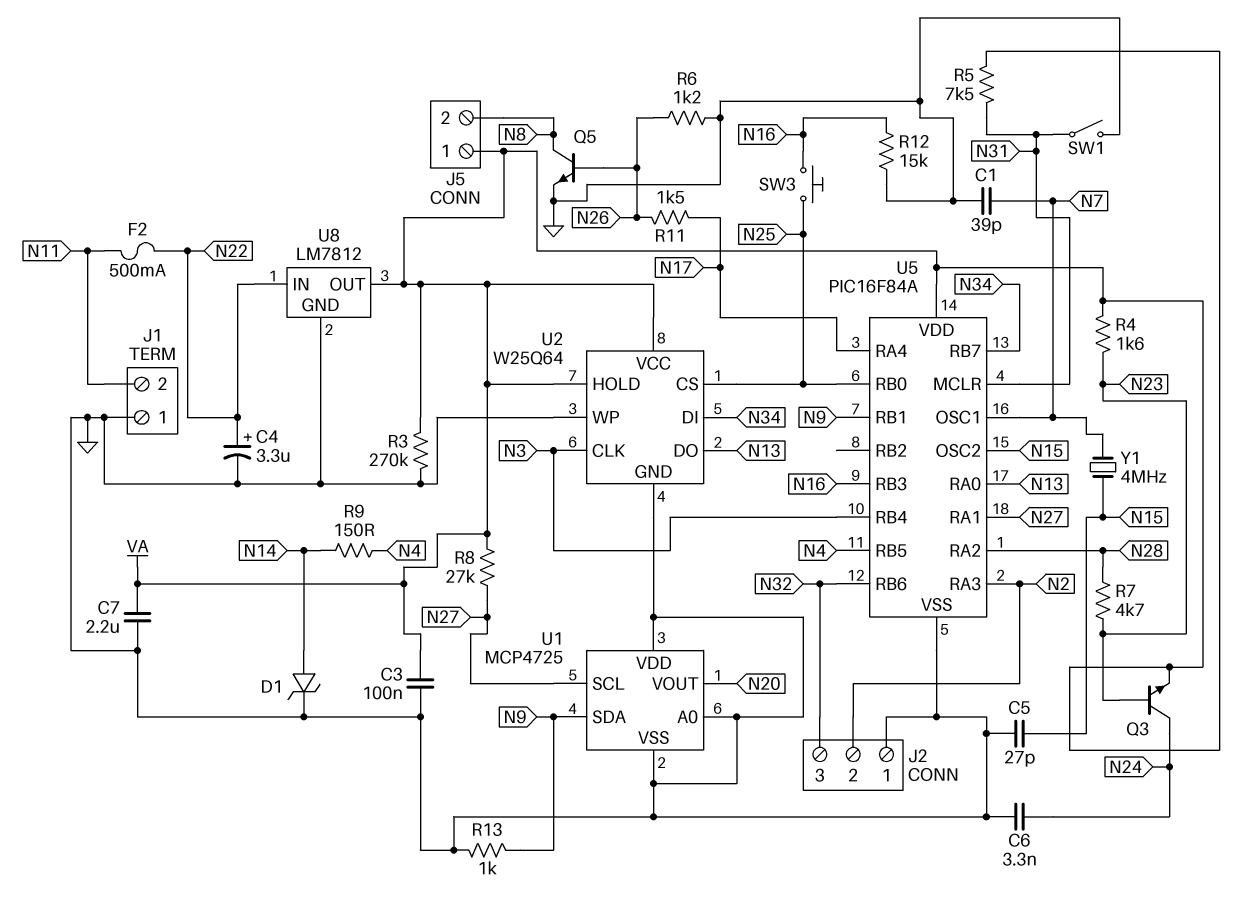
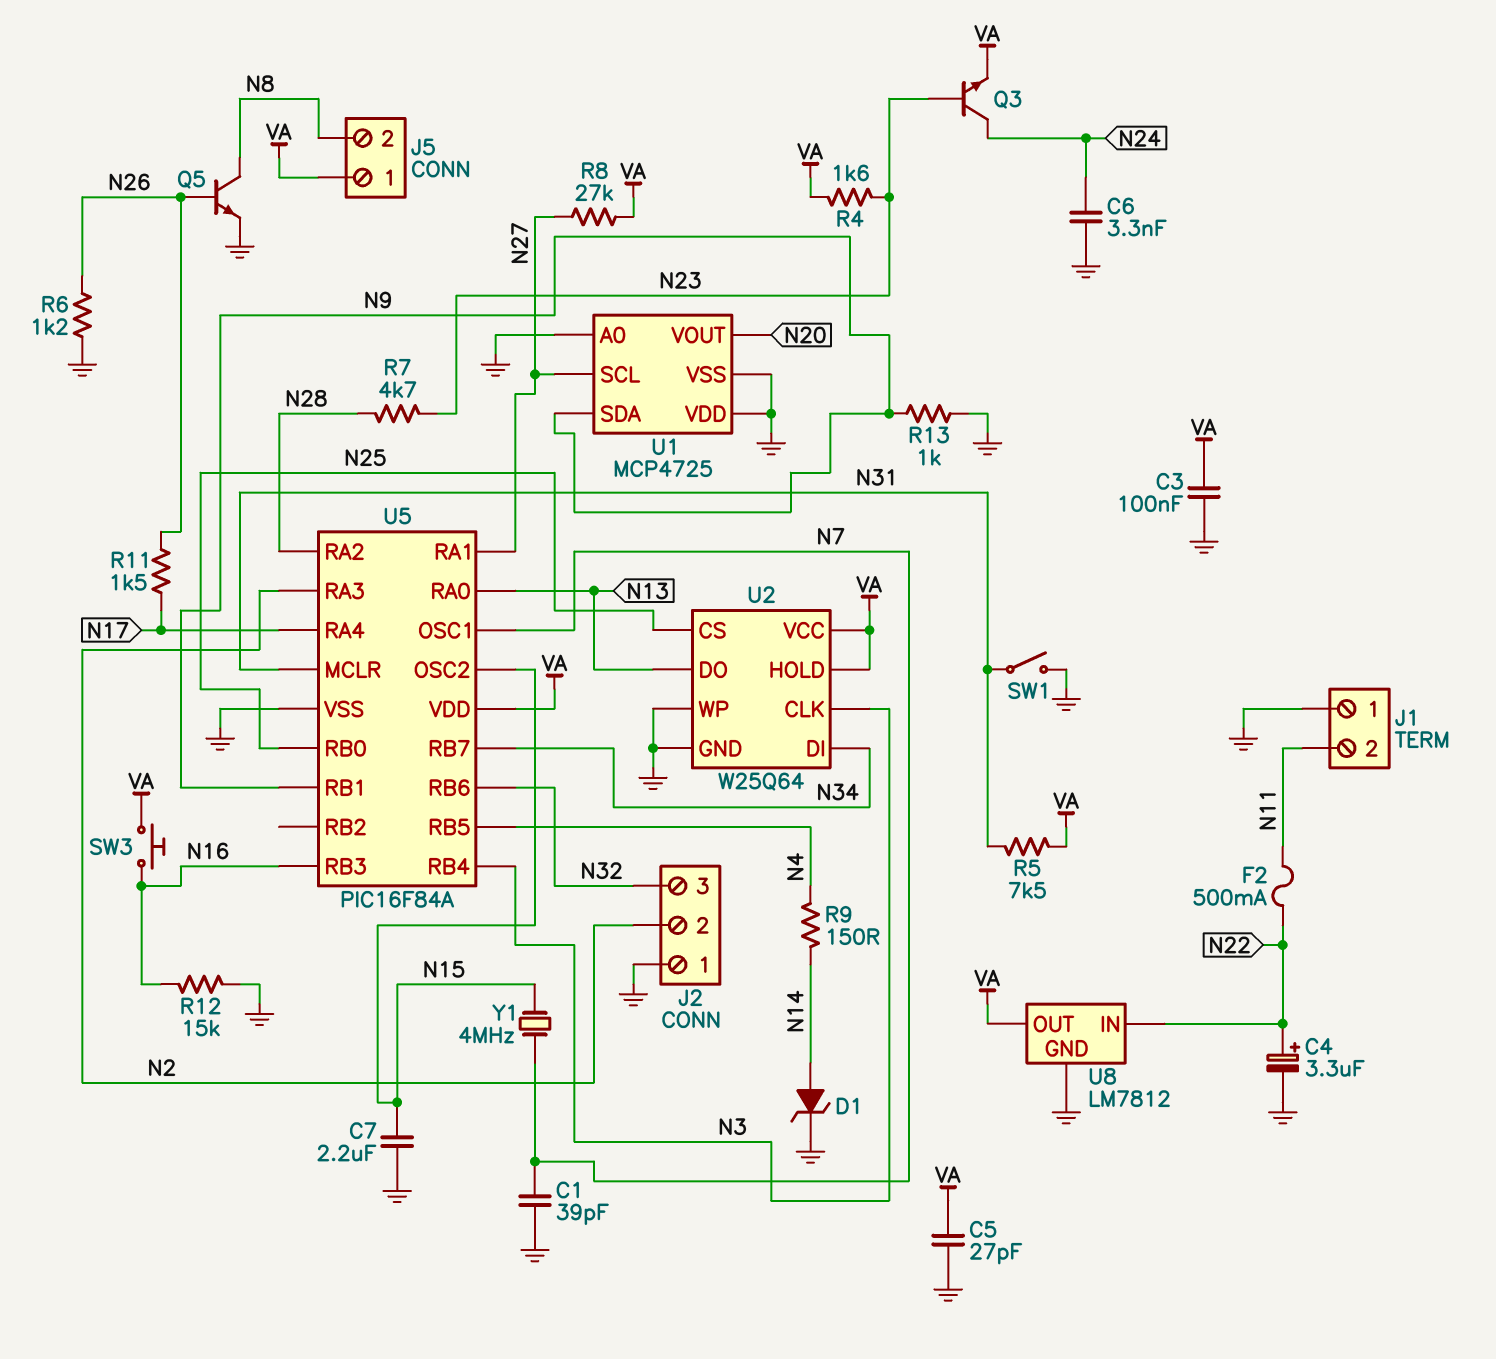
C5: 27pF (GND, N15) -> 27pF (GND, VA)
C7: 2.2uF (GND, VA) -> 2.2uF (GND, N15)
R3: 270k (GND, VA) -> none
SW3: button (N16, N25) -> button (N16, VA)

